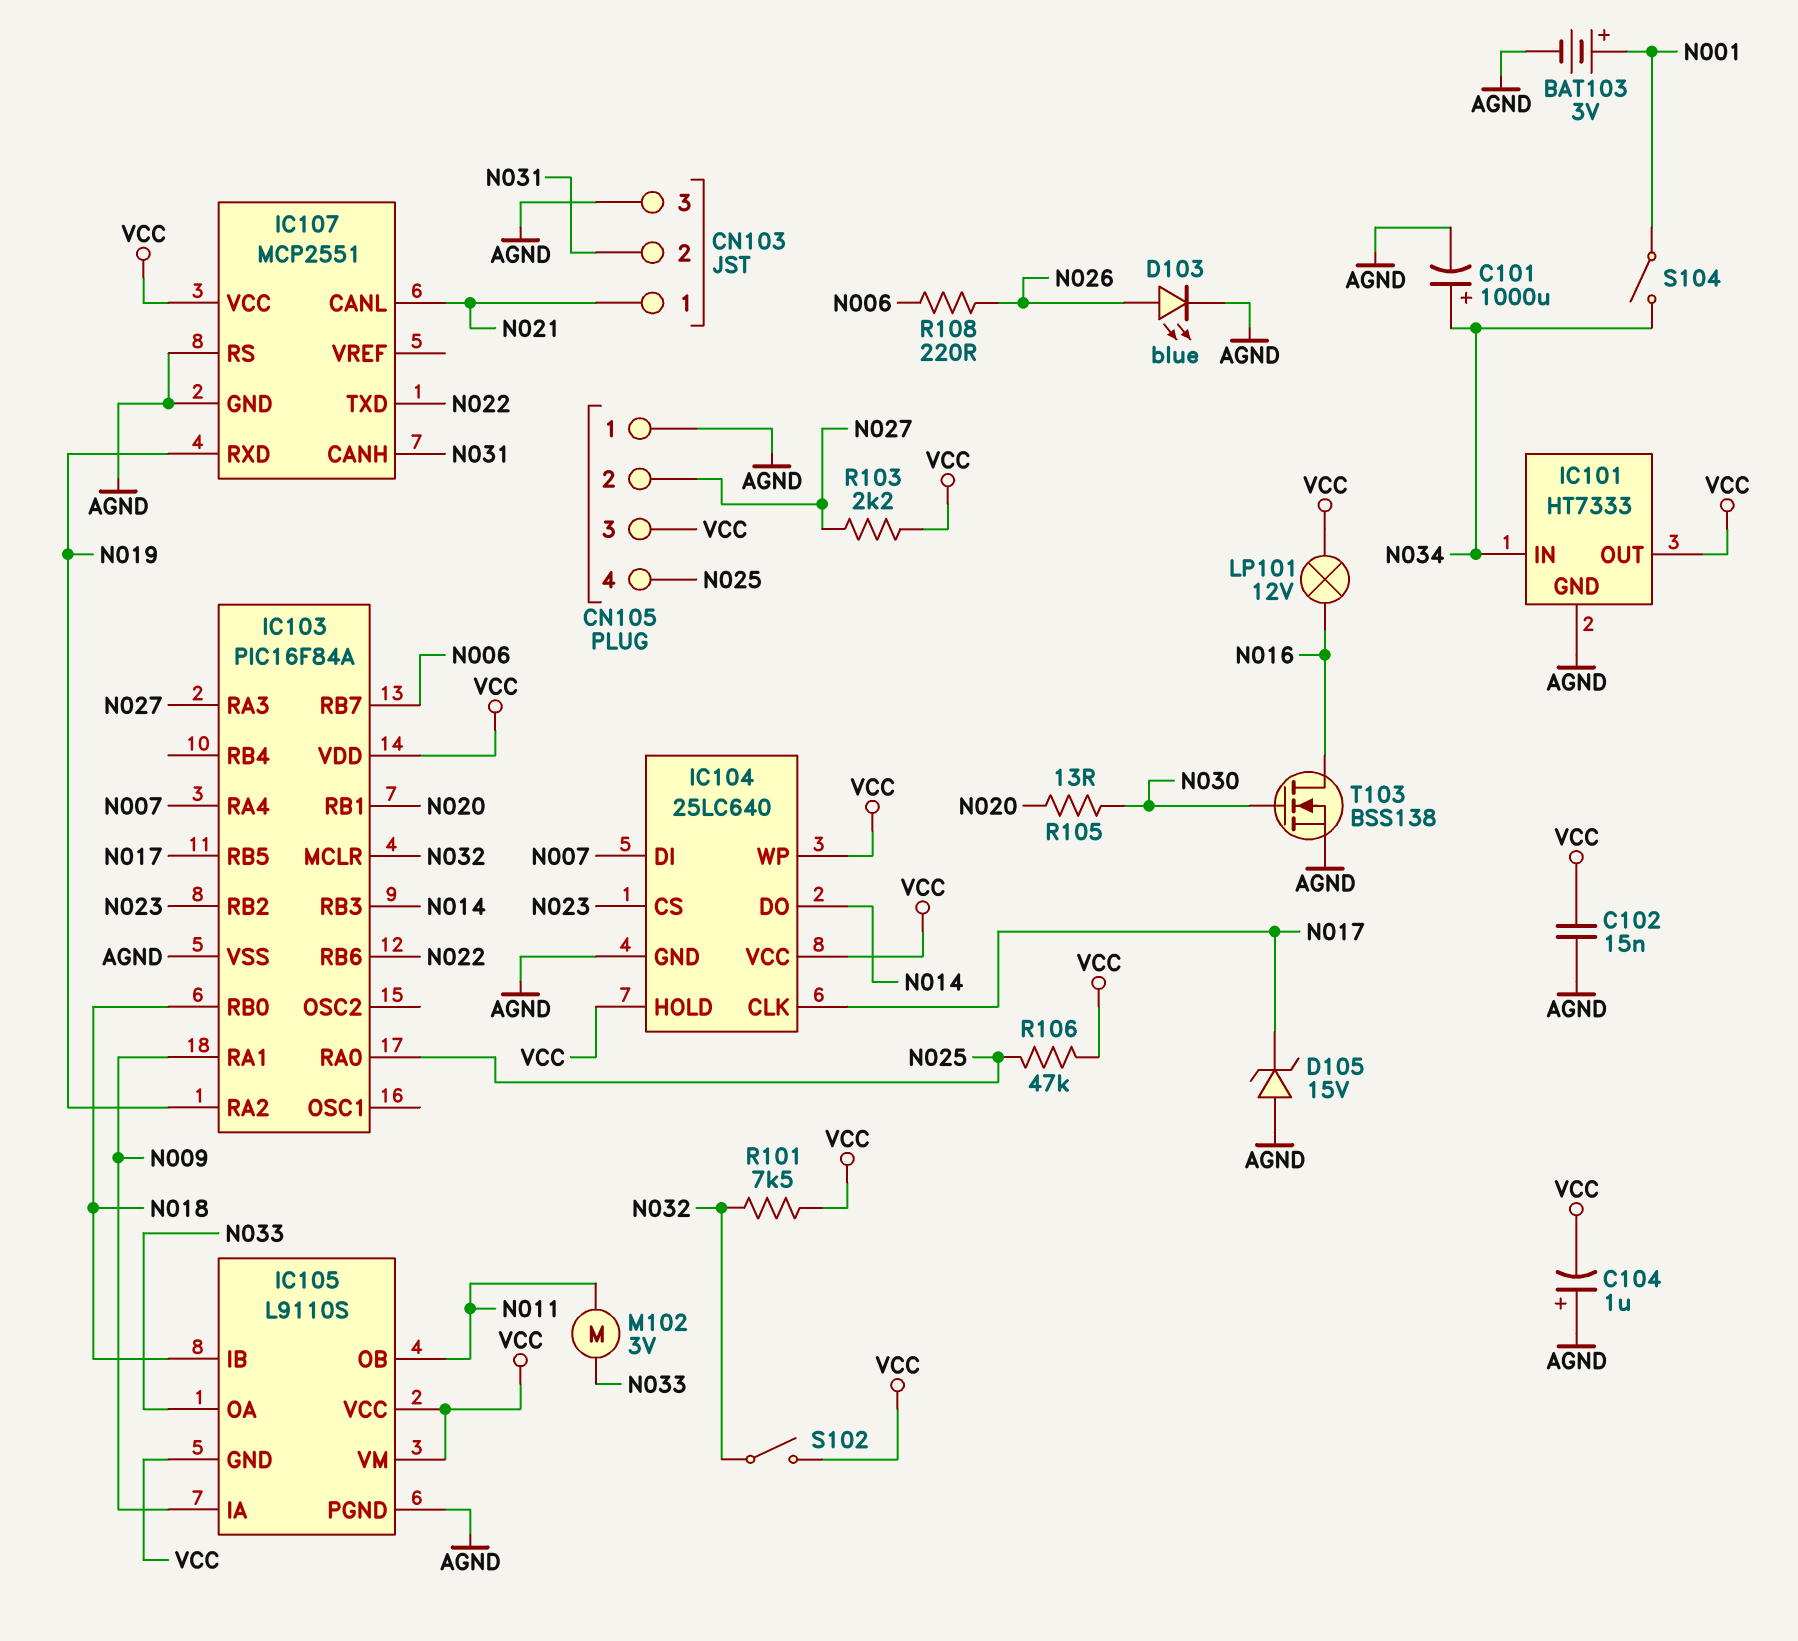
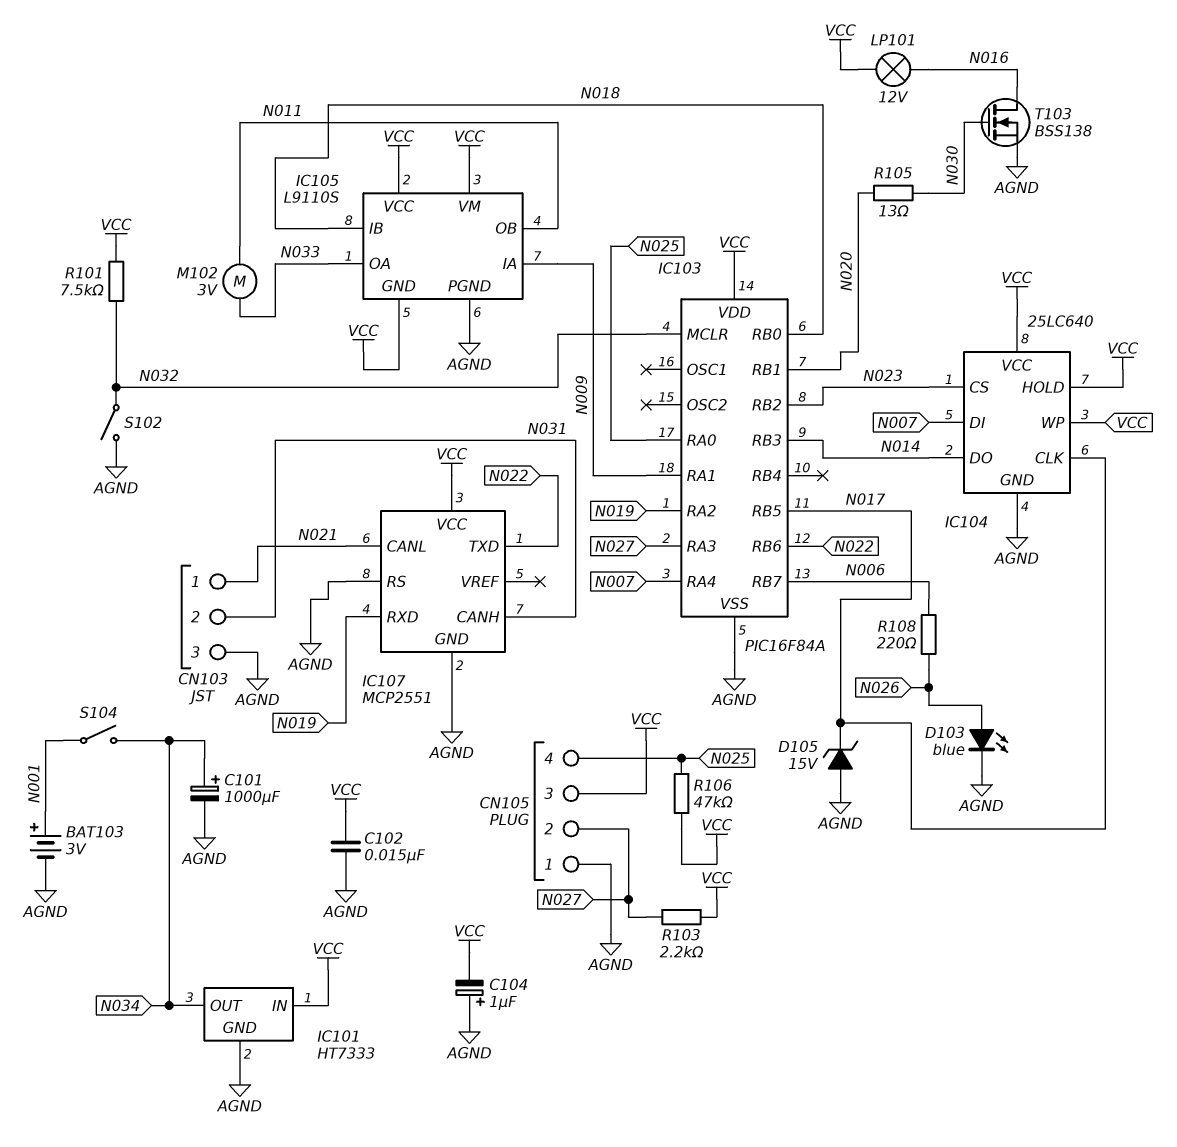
IC101 pin IN: N034 -> VCC
IC101 pin OUT: VCC -> N034
S102: switch (N032, VCC) -> switch (AGND, N032)

